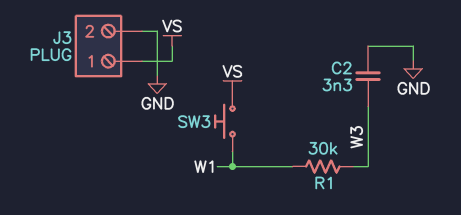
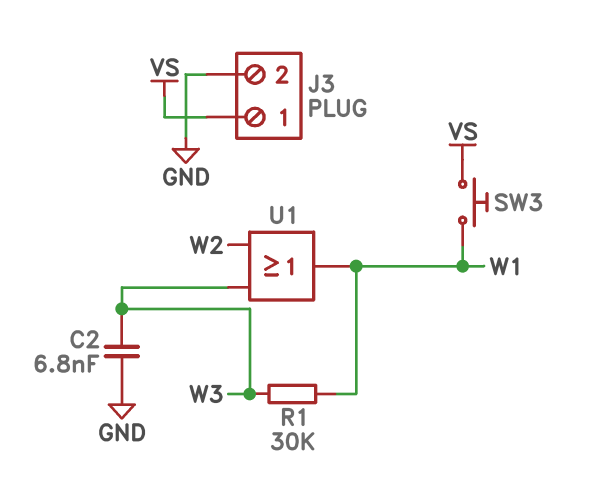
C2: 3.3nF (GND, W3) -> 6.8nF (GND, W3)
U1: none -> OR (in W2, in W3, out W1)

